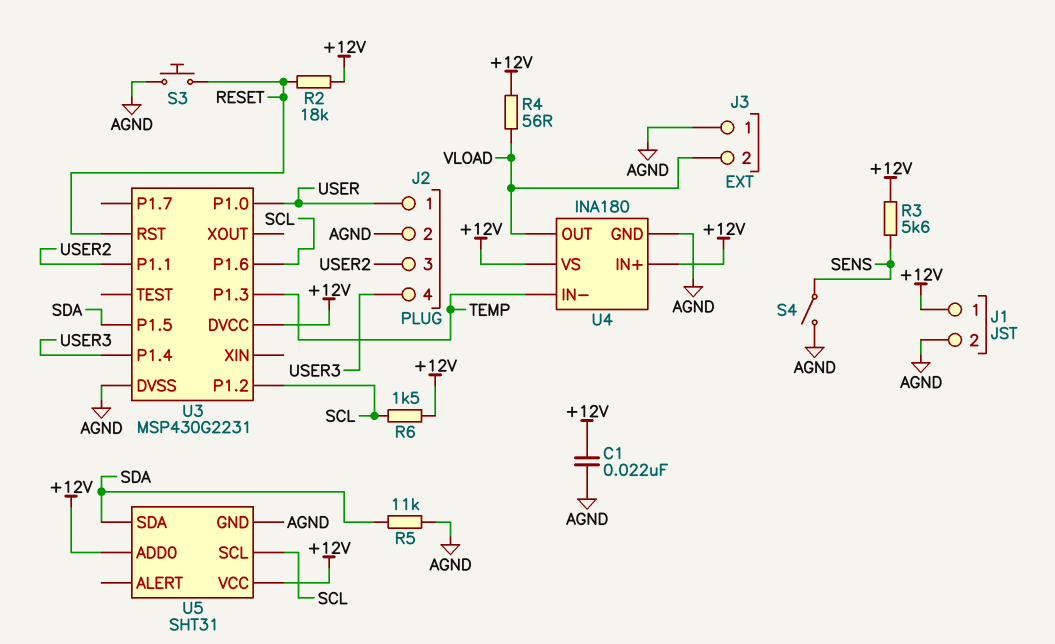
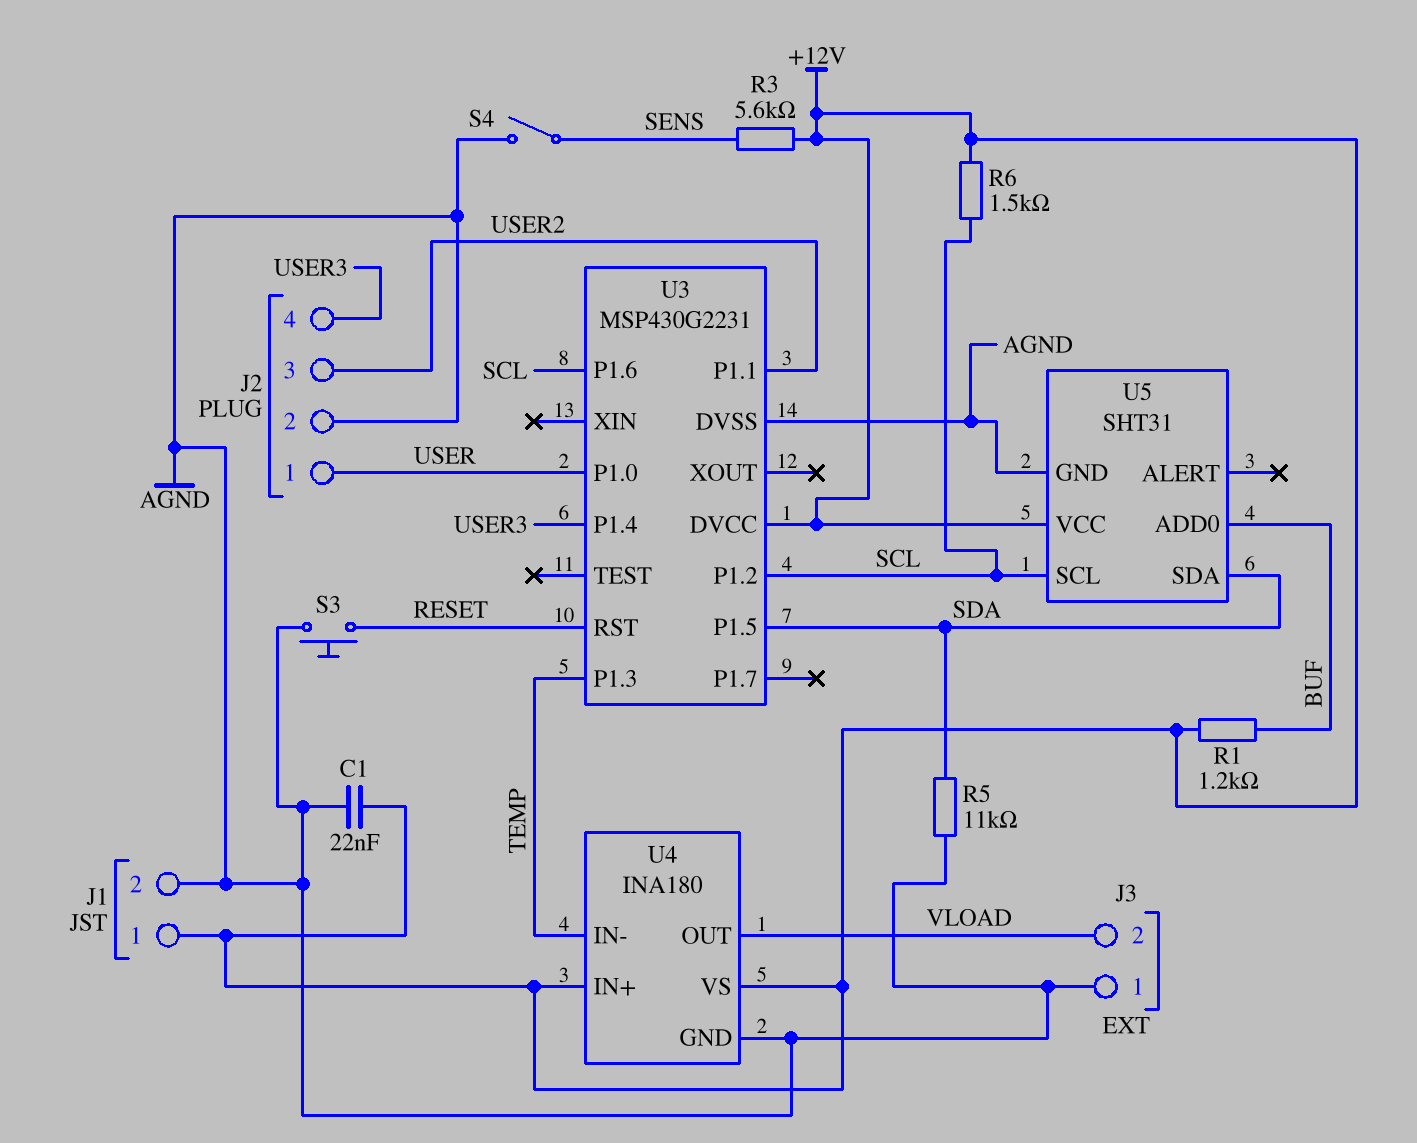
R1: none -> 1.2k (+12V, BUF)
R2: 18k (+12V, RESET) -> none
R4: 56 (+12V, VLOAD) -> none
U5 pin ADD0: +12V -> BUF

